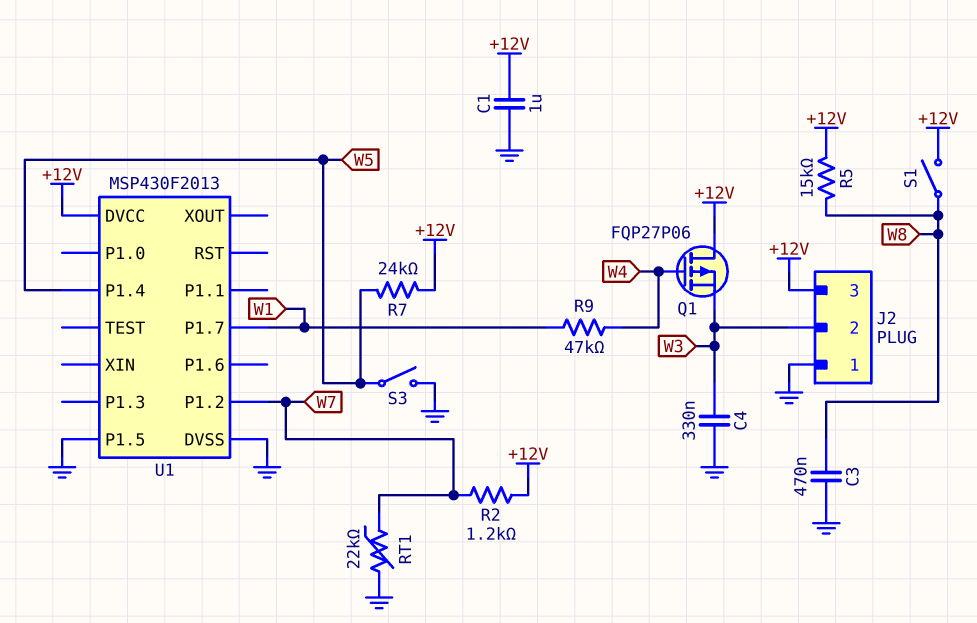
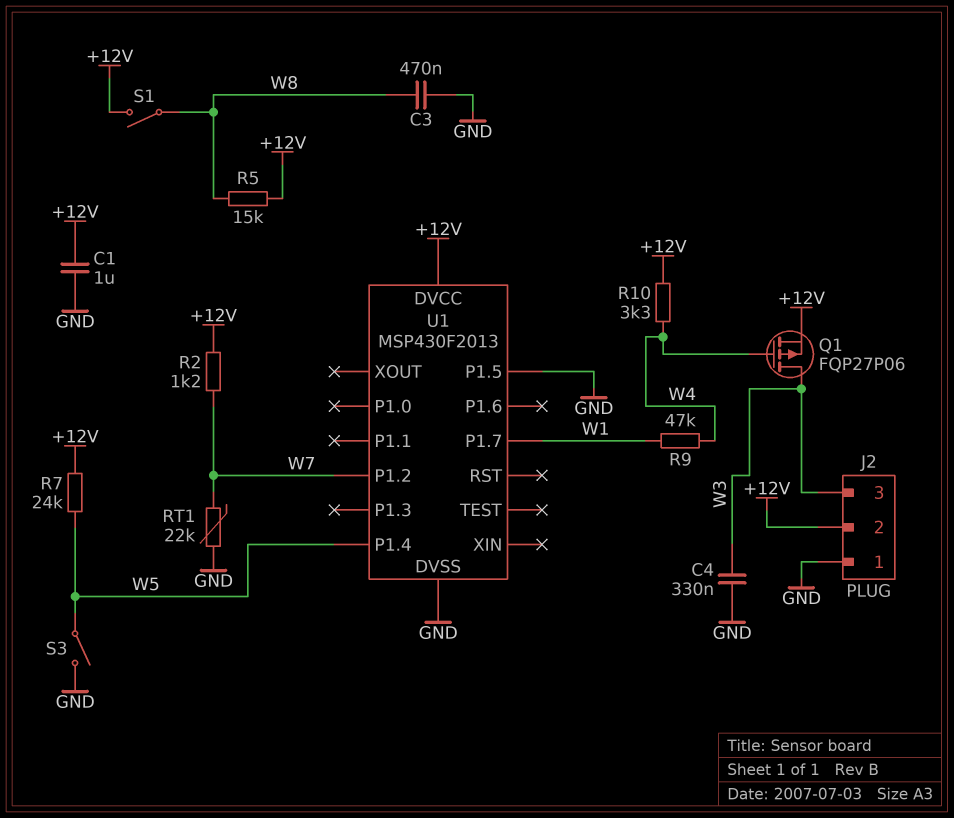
J2 pin 2: W3 -> +12V
J2 pin 3: +12V -> W3
Q1: PMOS FQP27P06 (G W4, D +12V, S W3) -> PMOS FQP27P06 (G W4, D W3, S +12V)
R10: none -> 3.3k (+12V, W4)

